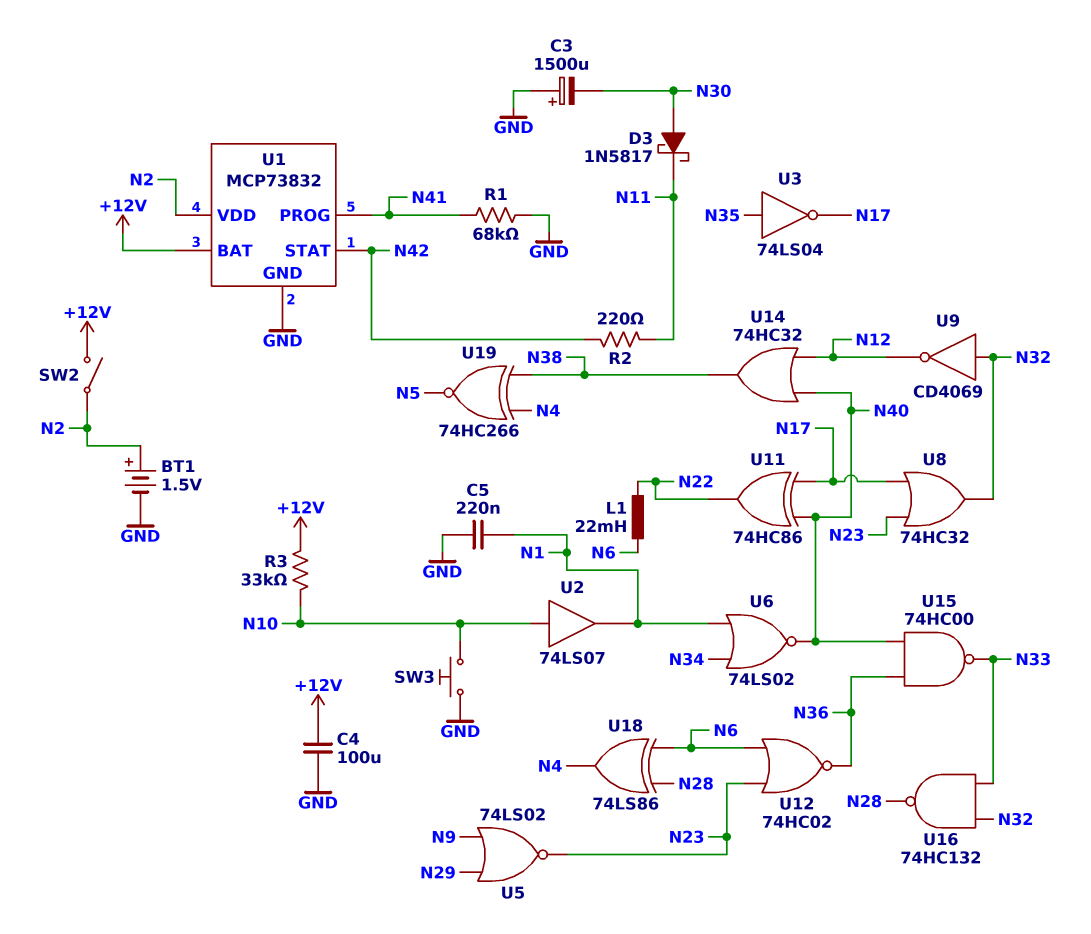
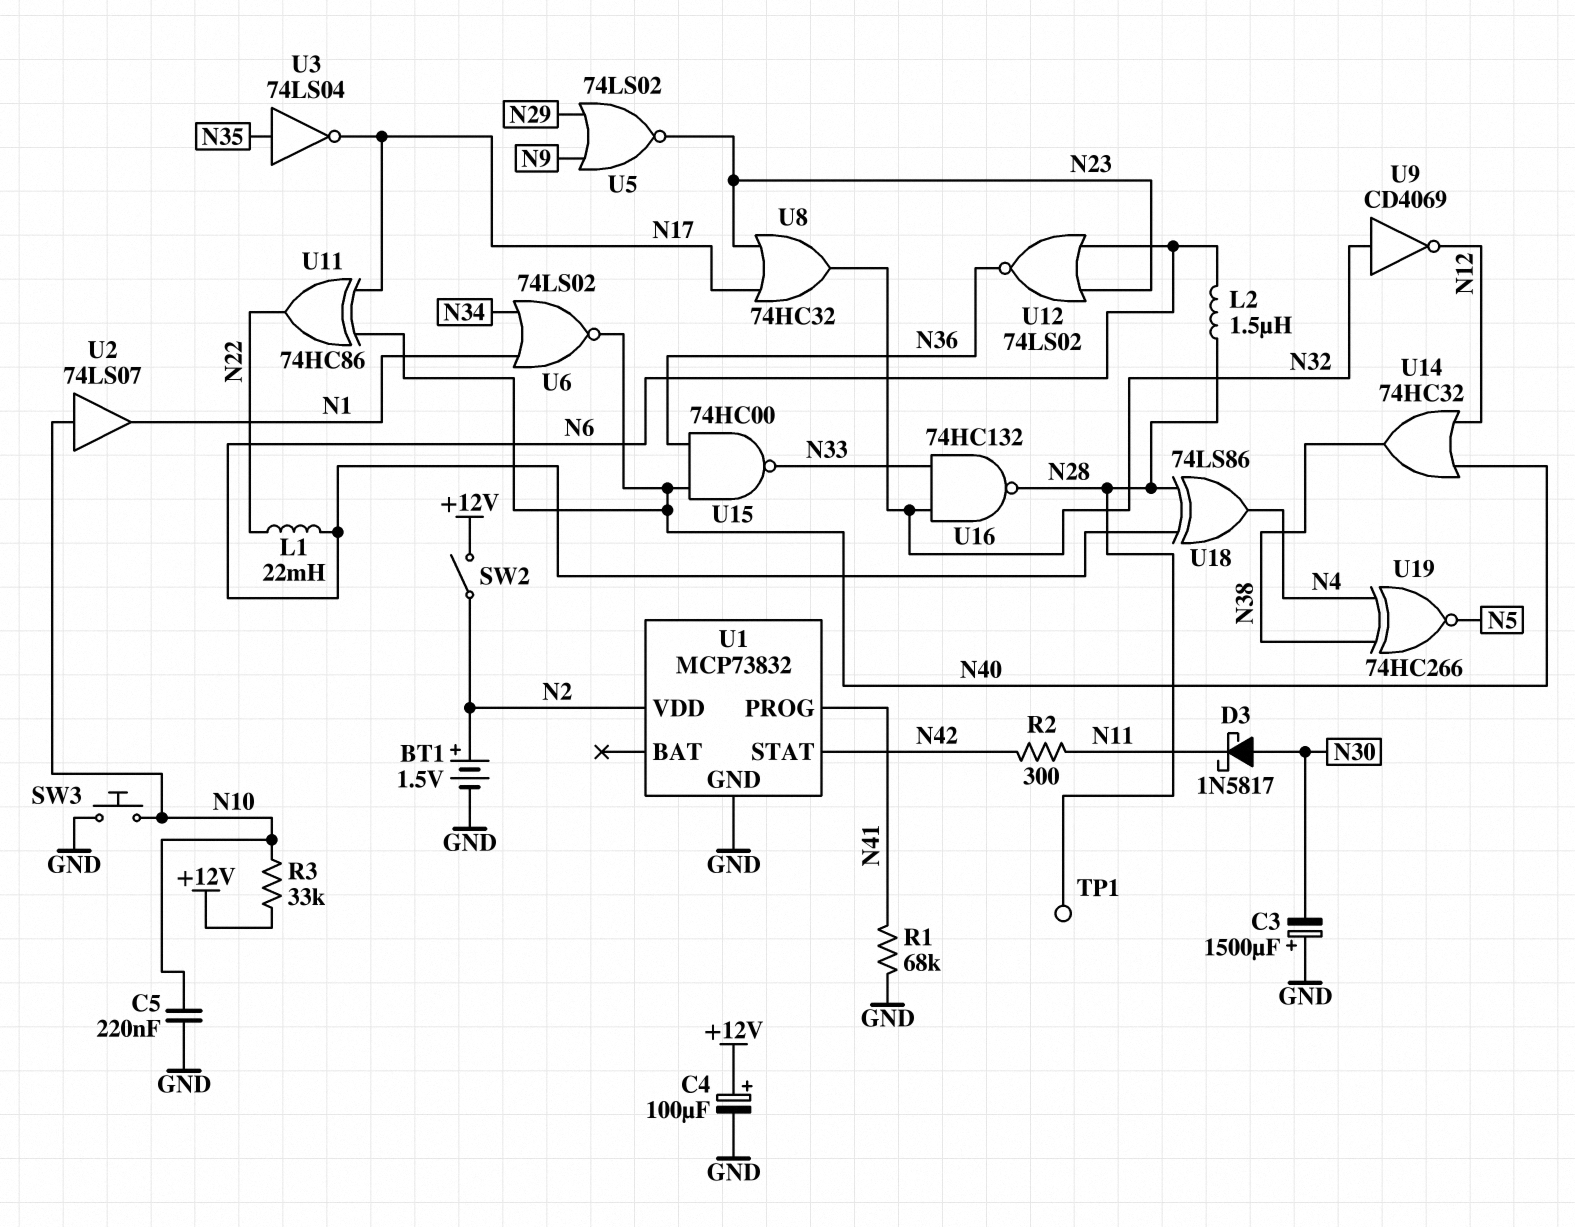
C4: 100uF (+12V, GND) -> 100uF (plus +12V, minus GND)
C5: 220nF (GND, N1) -> 220nF (GND, N10)
L2: none -> 1.5uH (N6, N28)
R2: 220 (N11, N42) -> 300 (N11, N42)
TP1: none -> test point (N28)
U1 pin BAT: +12V -> none
U12: NOR 74HC02 (in N6, in N23, out N36) -> NOR 74LS02 (in N6, in N23, out N36)

